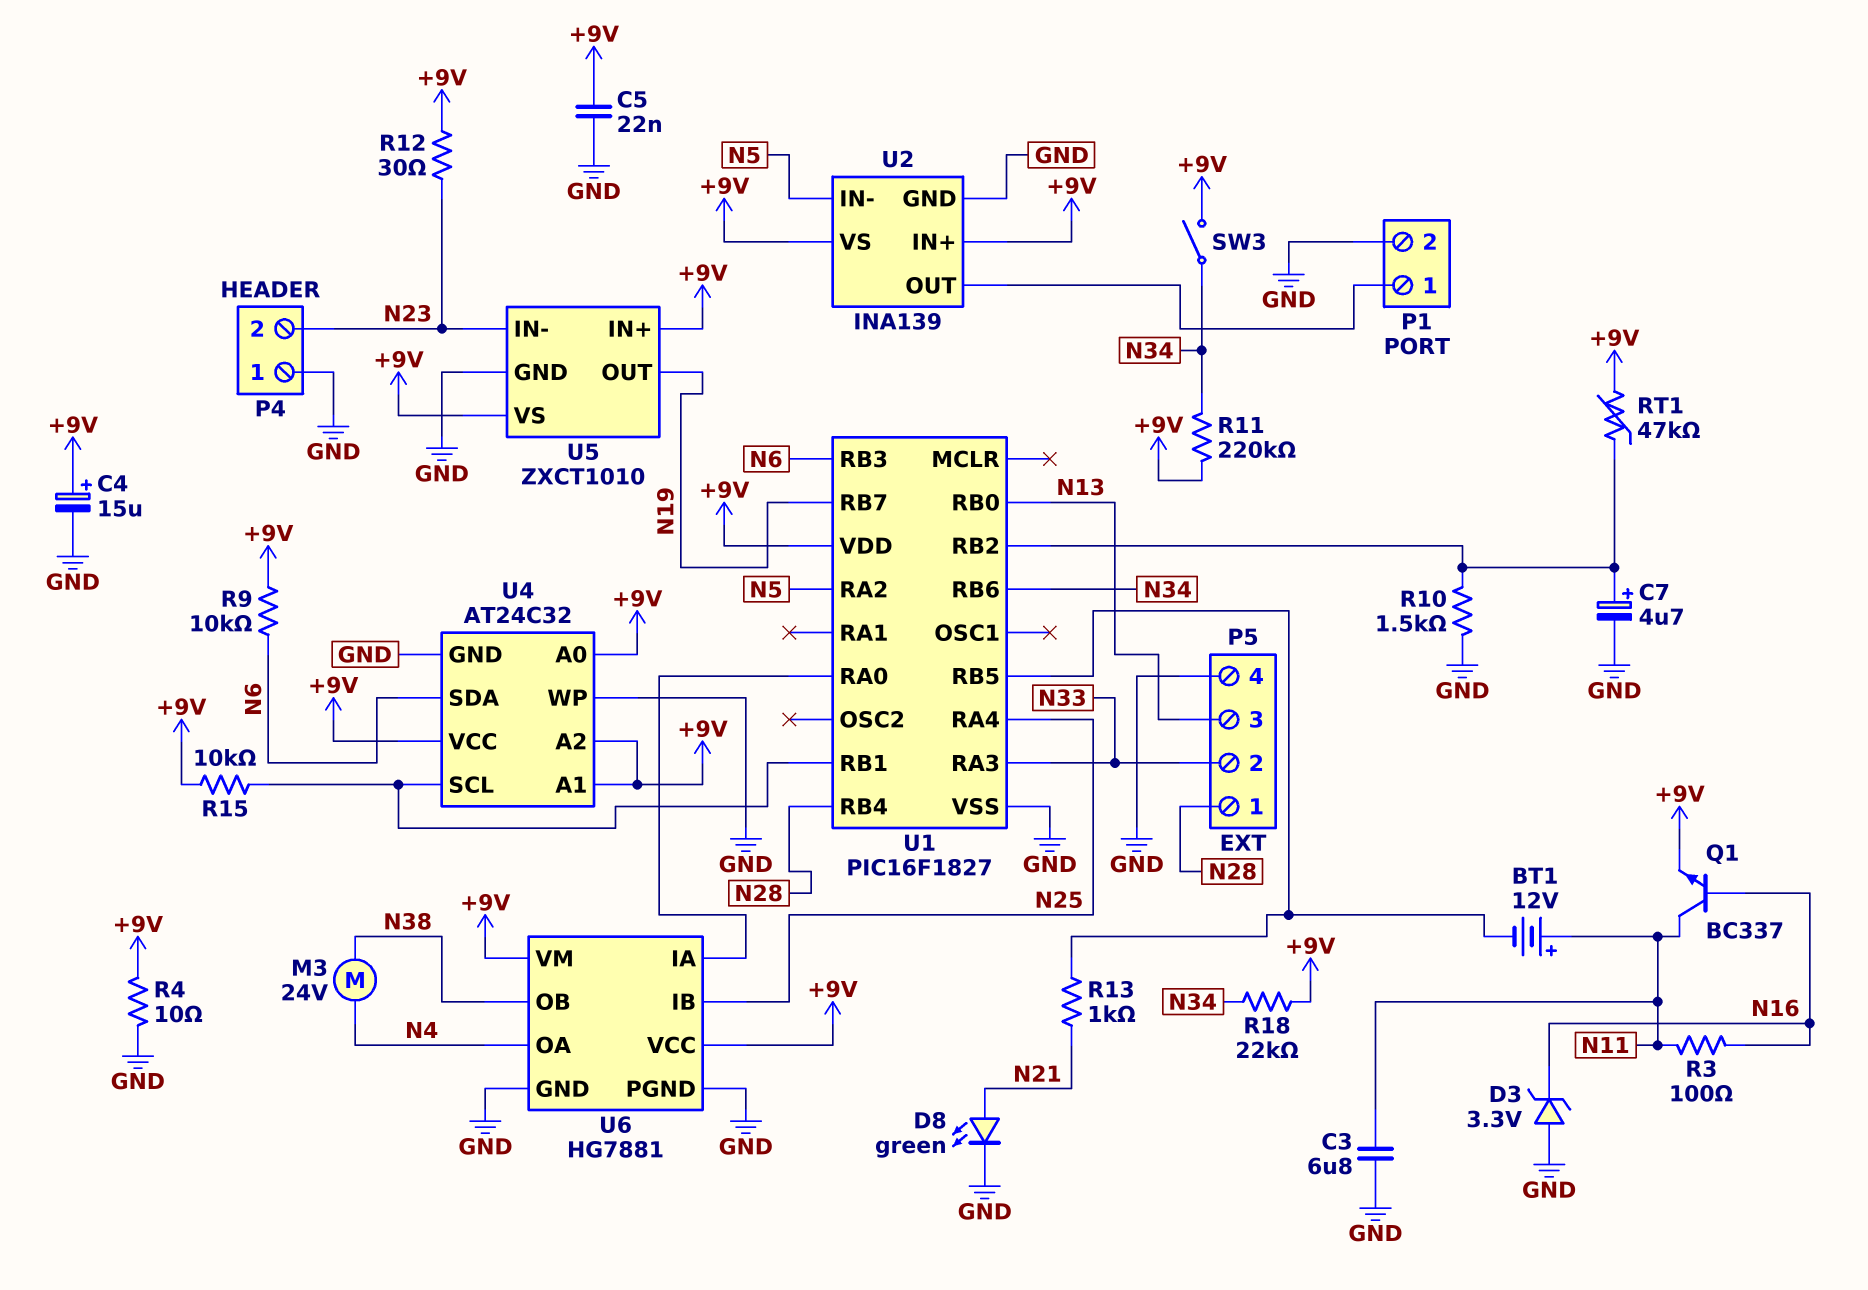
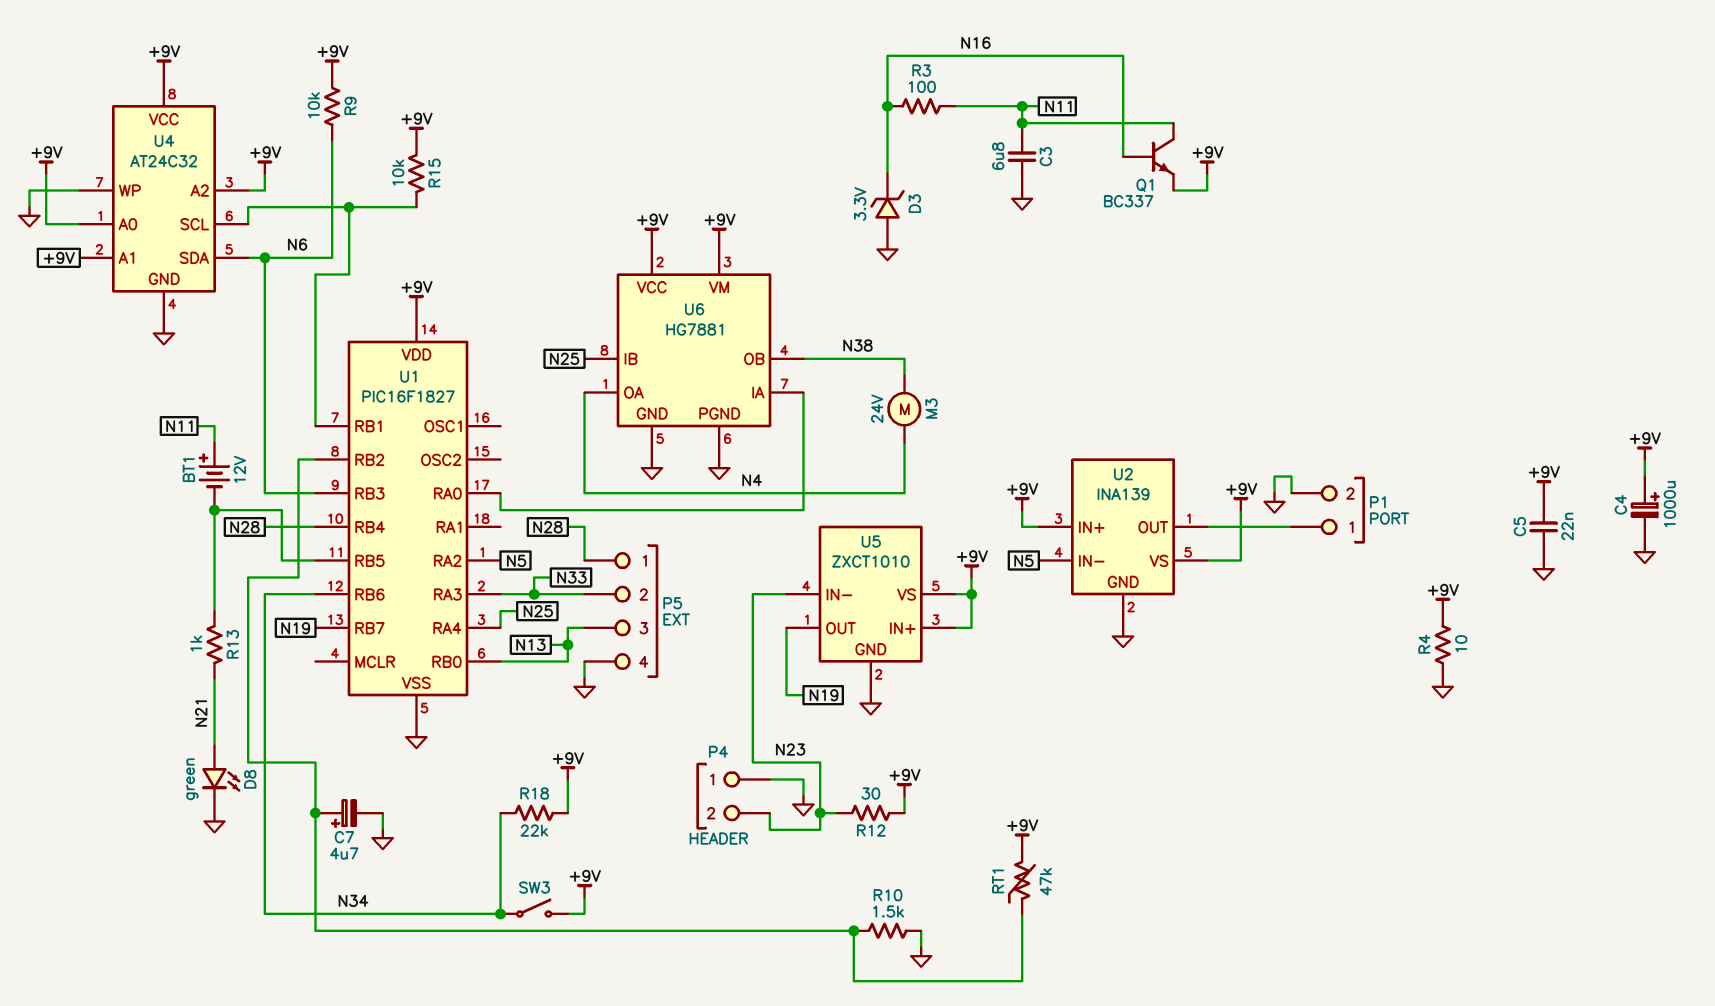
C4: 15uF (plus +9V, minus GND) -> 1000uF (plus +9V, minus GND)
R11: 220k (+9V, N34) -> none

